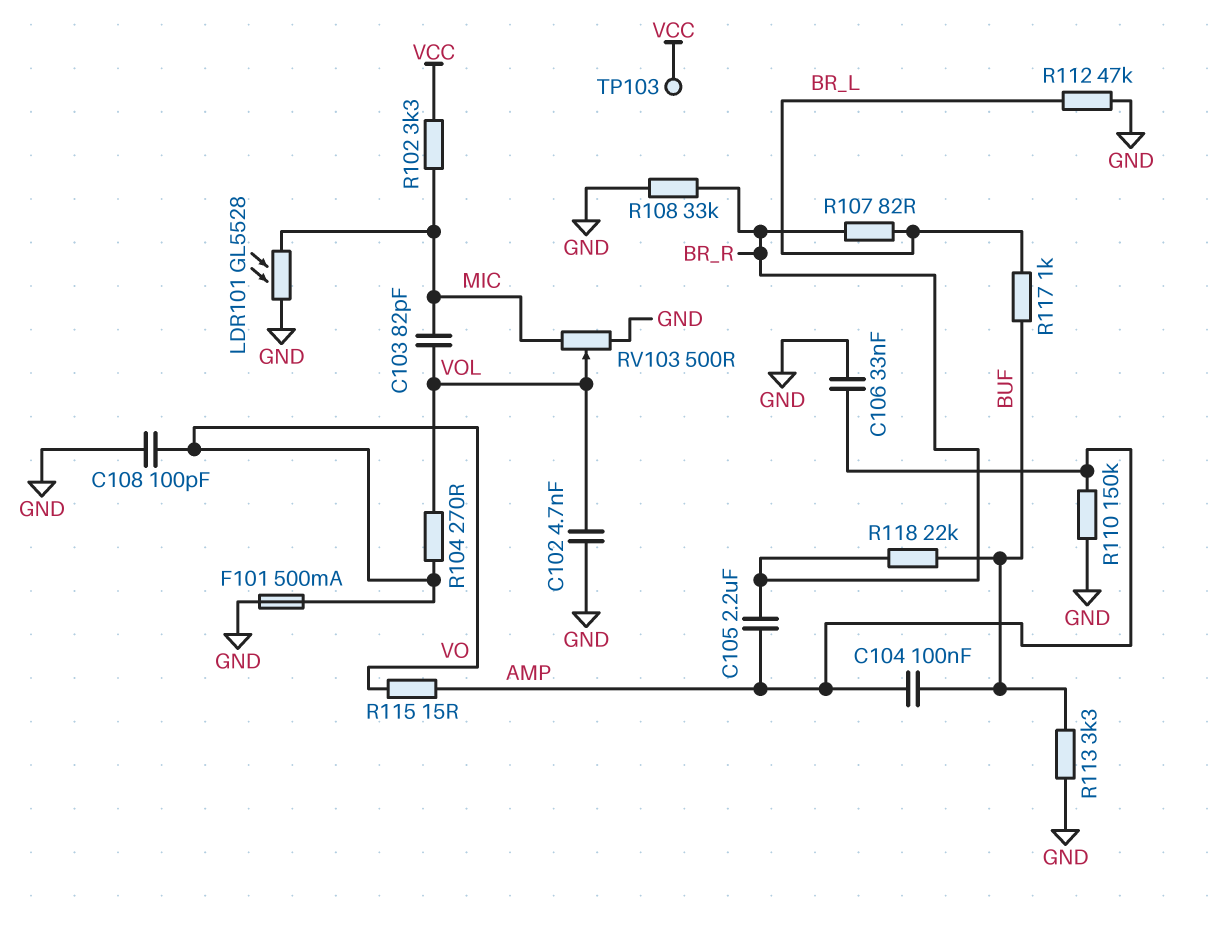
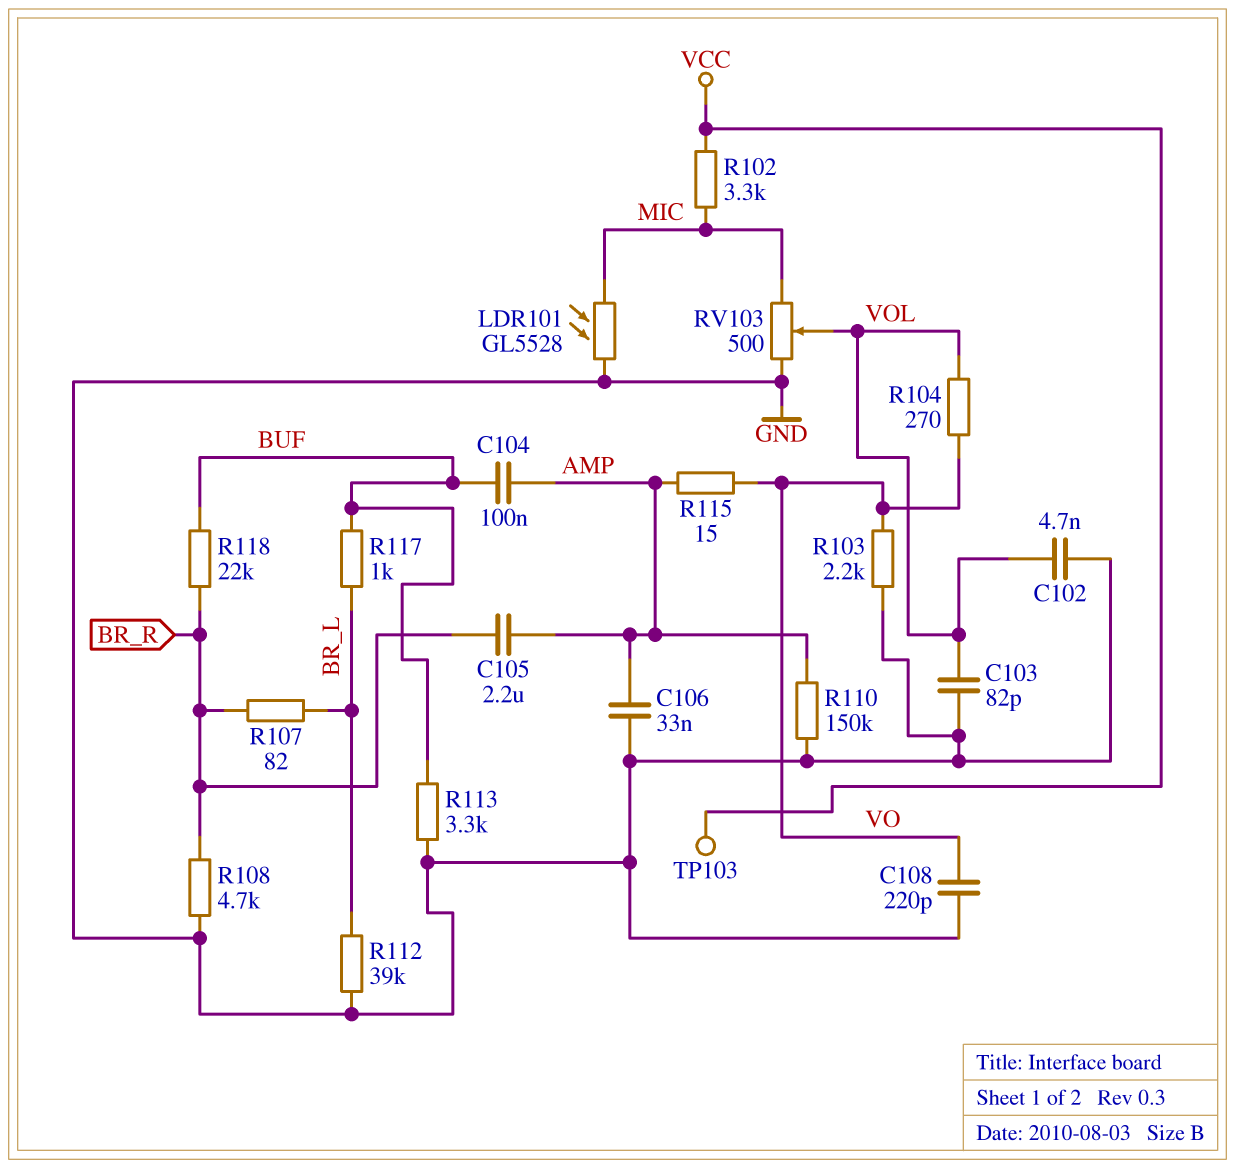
C103: 82pF (MIC, VOL) -> 82pF (GND, VOL)
C108: 100pF (GND, VO) -> 220pF (GND, VO)
F101: 500mA (GND, VO) -> none
R103: none -> 2.2k (GND, VO)
R108: 33k (BR_R, GND) -> 4.7k (BR_R, GND)
R112: 47k (BR_L, GND) -> 39k (BR_L, GND)

